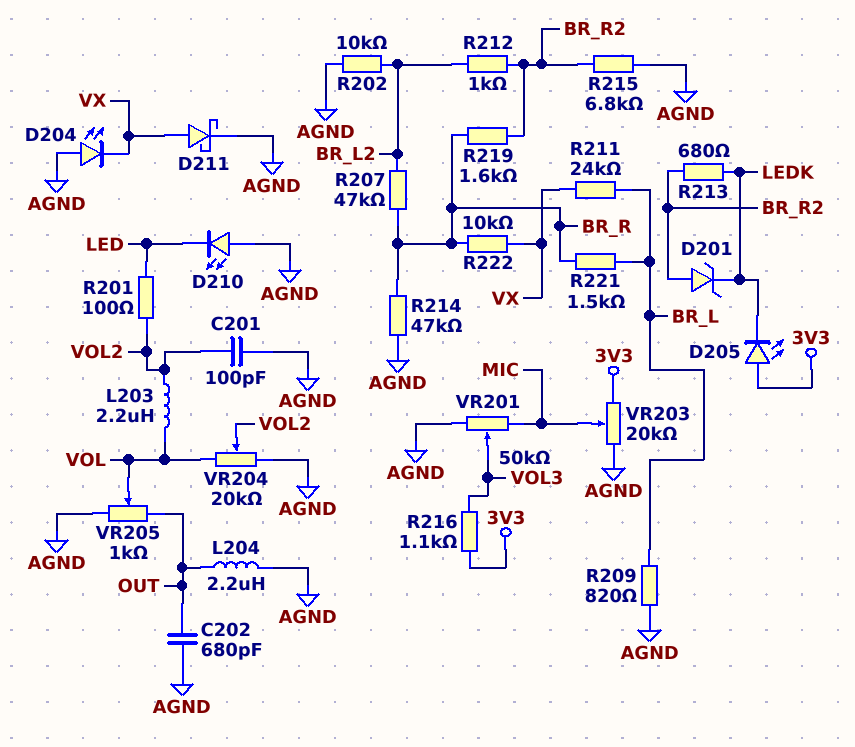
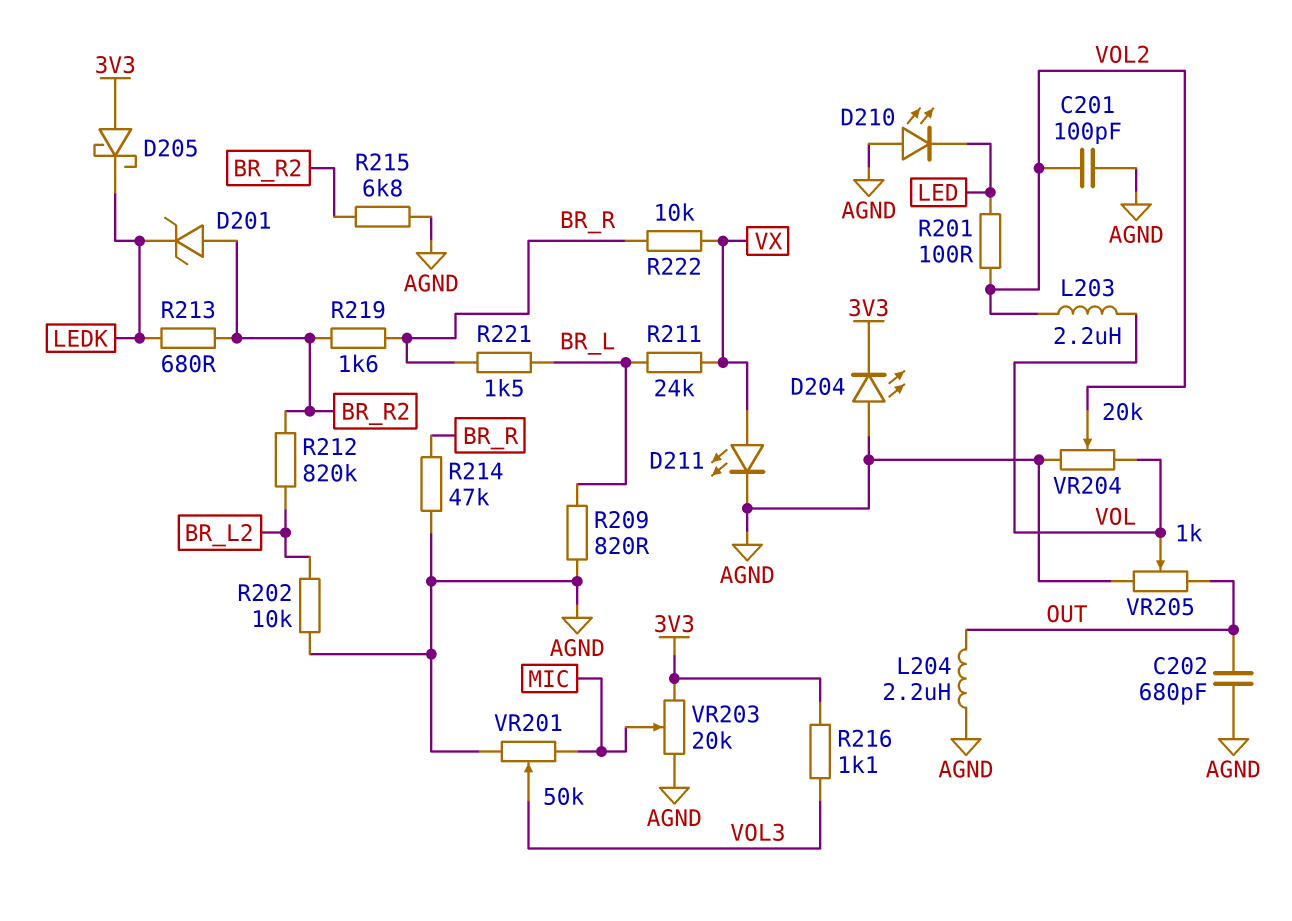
D204: LED (A AGND, K VX) -> LED (A AGND, K 3V3)
D205: LED (A 3V3, K LEDK) -> schottky (A 3V3, K LEDK)
D211: schottky (A VX, K AGND) -> LED (A VX, K AGND)
R207: 47k (BR_L2, BR_R) -> none
R212: 1k (BR_L2, BR_R2) -> 820k (BR_L2, BR_R2)

